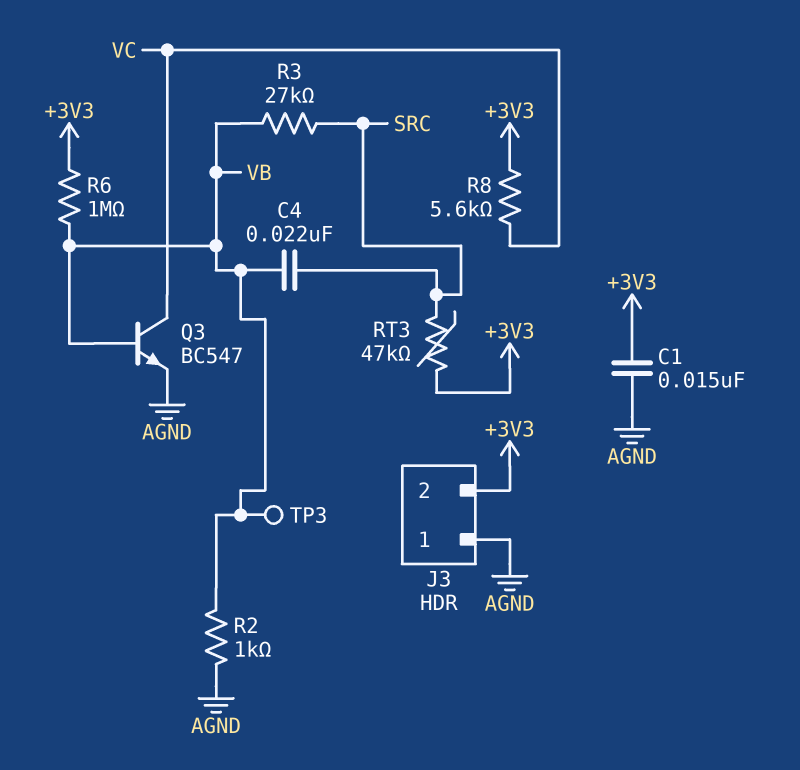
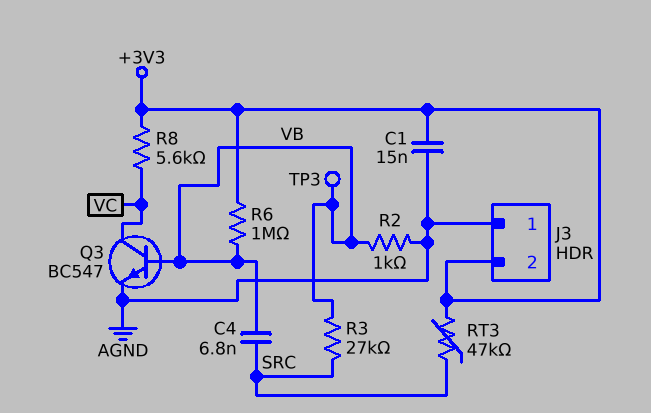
C4: 22nF (SRC, VB) -> 6.8nF (SRC, VB)

